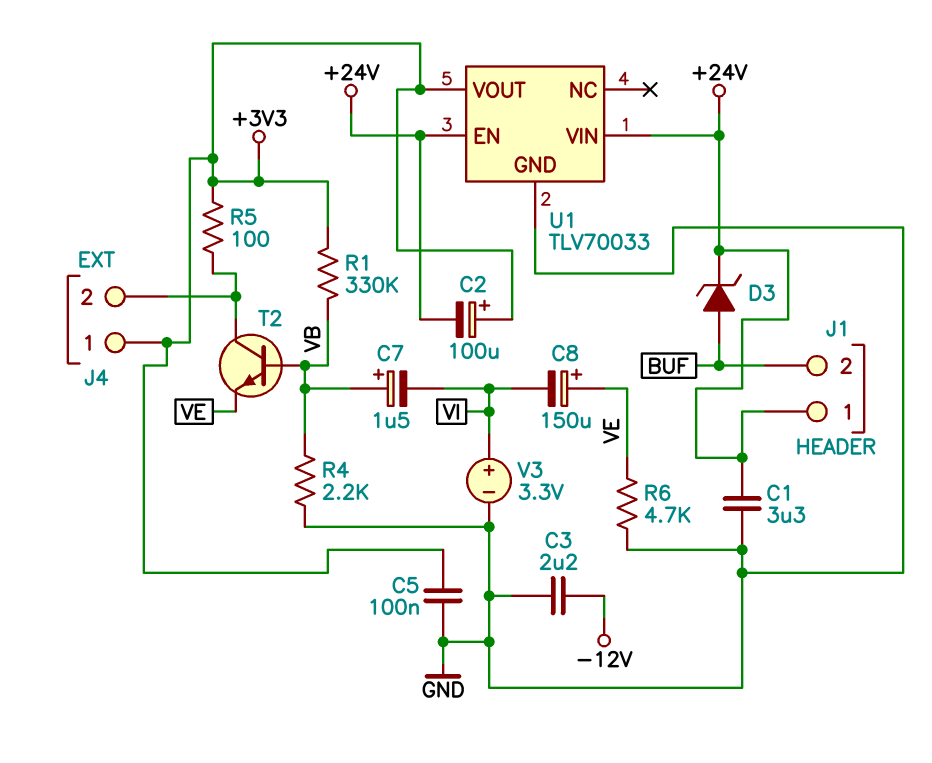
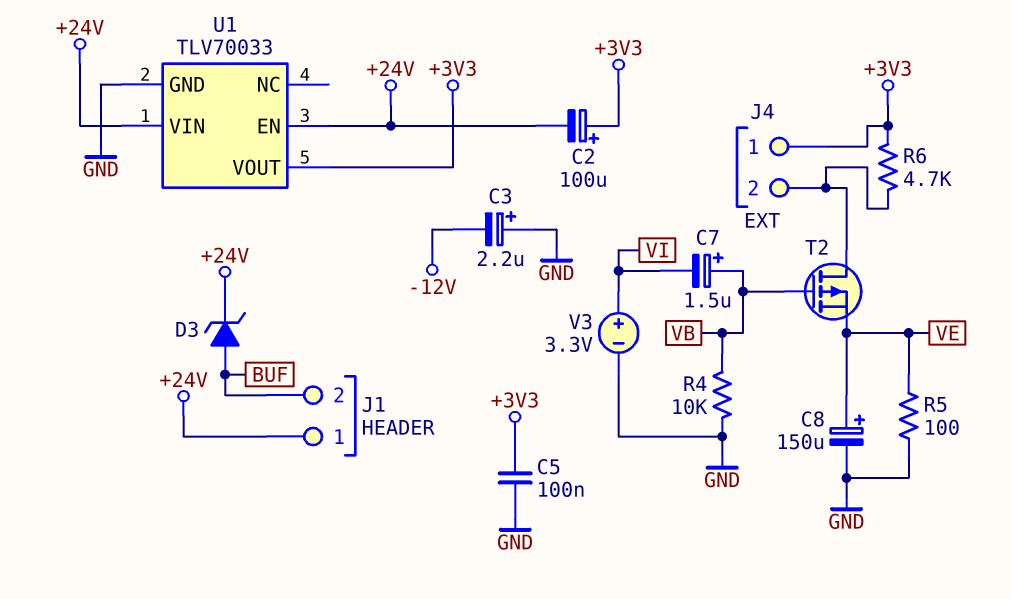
C1: 3.3uF (+24V, GND) -> none
C3: 2.2uF (-12V, GND) -> 2.2uF (plus GND, minus -12V)
C8: 150uF (plus VE, minus VI) -> 150uF (plus VE, minus GND)
R1: 330k (+3V3, VB) -> none
R4: 2.2k (GND, VB) -> 10k (GND, VB)
R5: 100 (+3V3, J4/2) -> 100 (GND, VE)
R6: 4.7k (GND, VE) -> 4.7k (+3V3, J4/2)
T2: NPN (B VB, C J4/2, E VE) -> PMOS (G VB, D J4/2, S VE)

